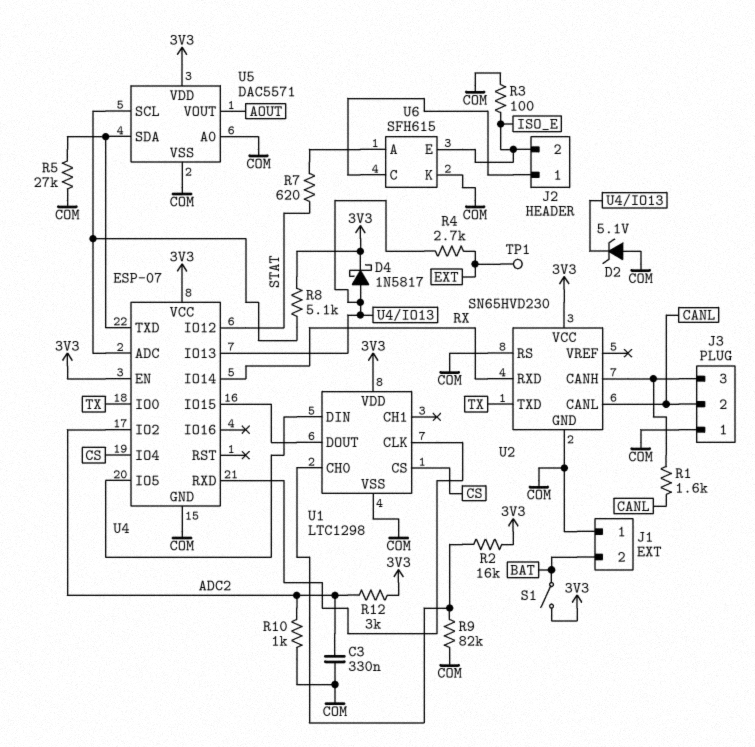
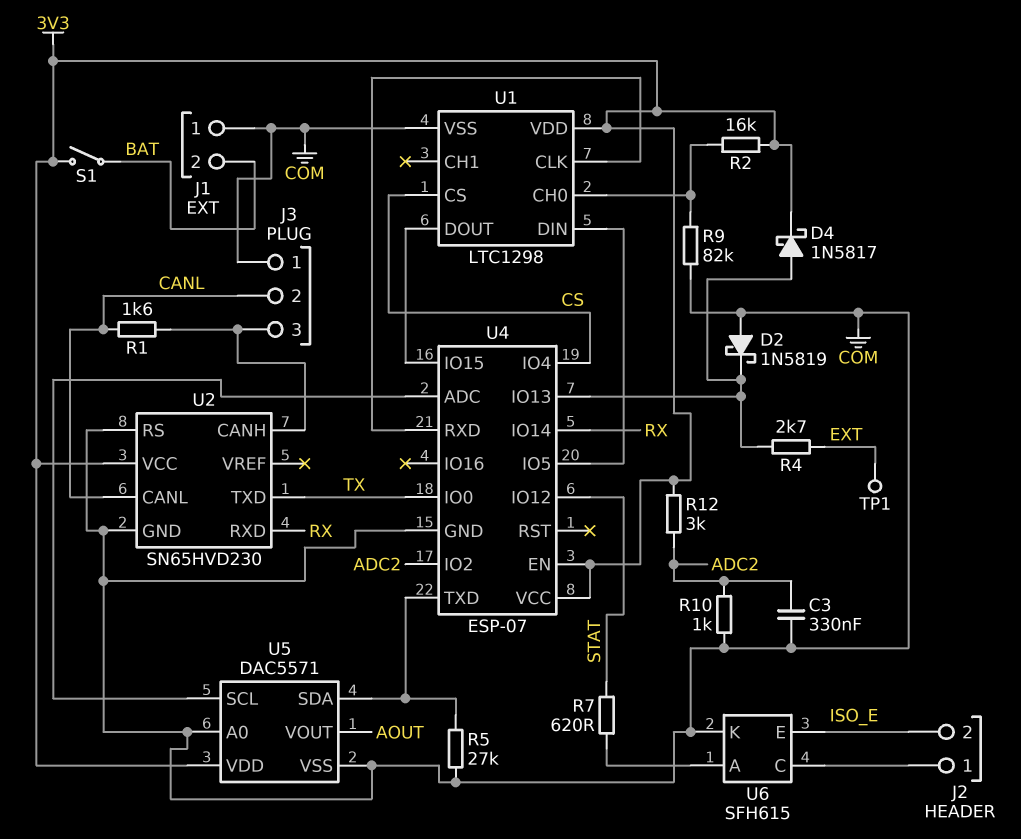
D2: zener 5.1V (A COM, K U4/IO13) -> schottky 1N5819 (A COM, K U4/IO13)
R3: 100 (COM, ISO_E) -> none
R8: 5.1k (3V3, U4/ADC) -> none

